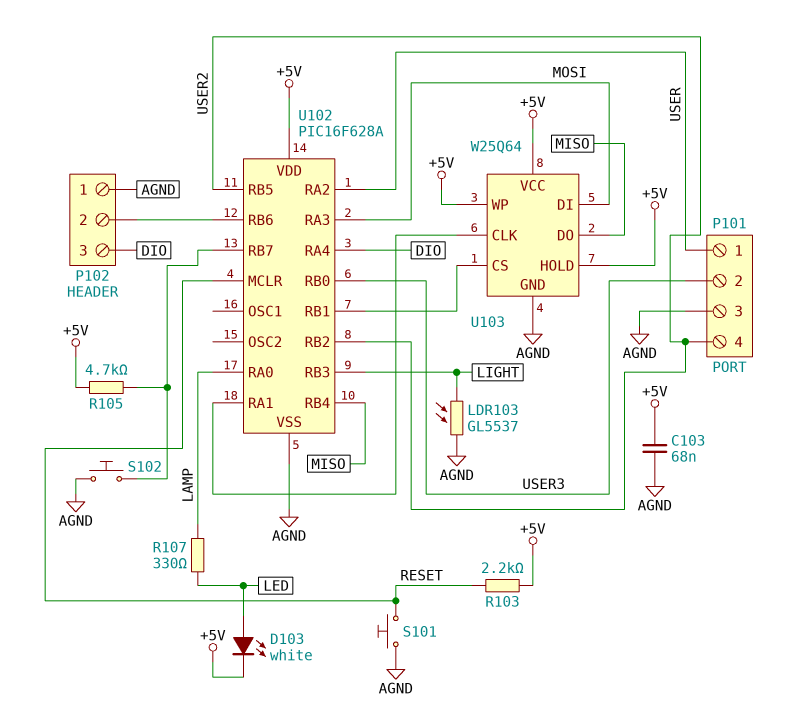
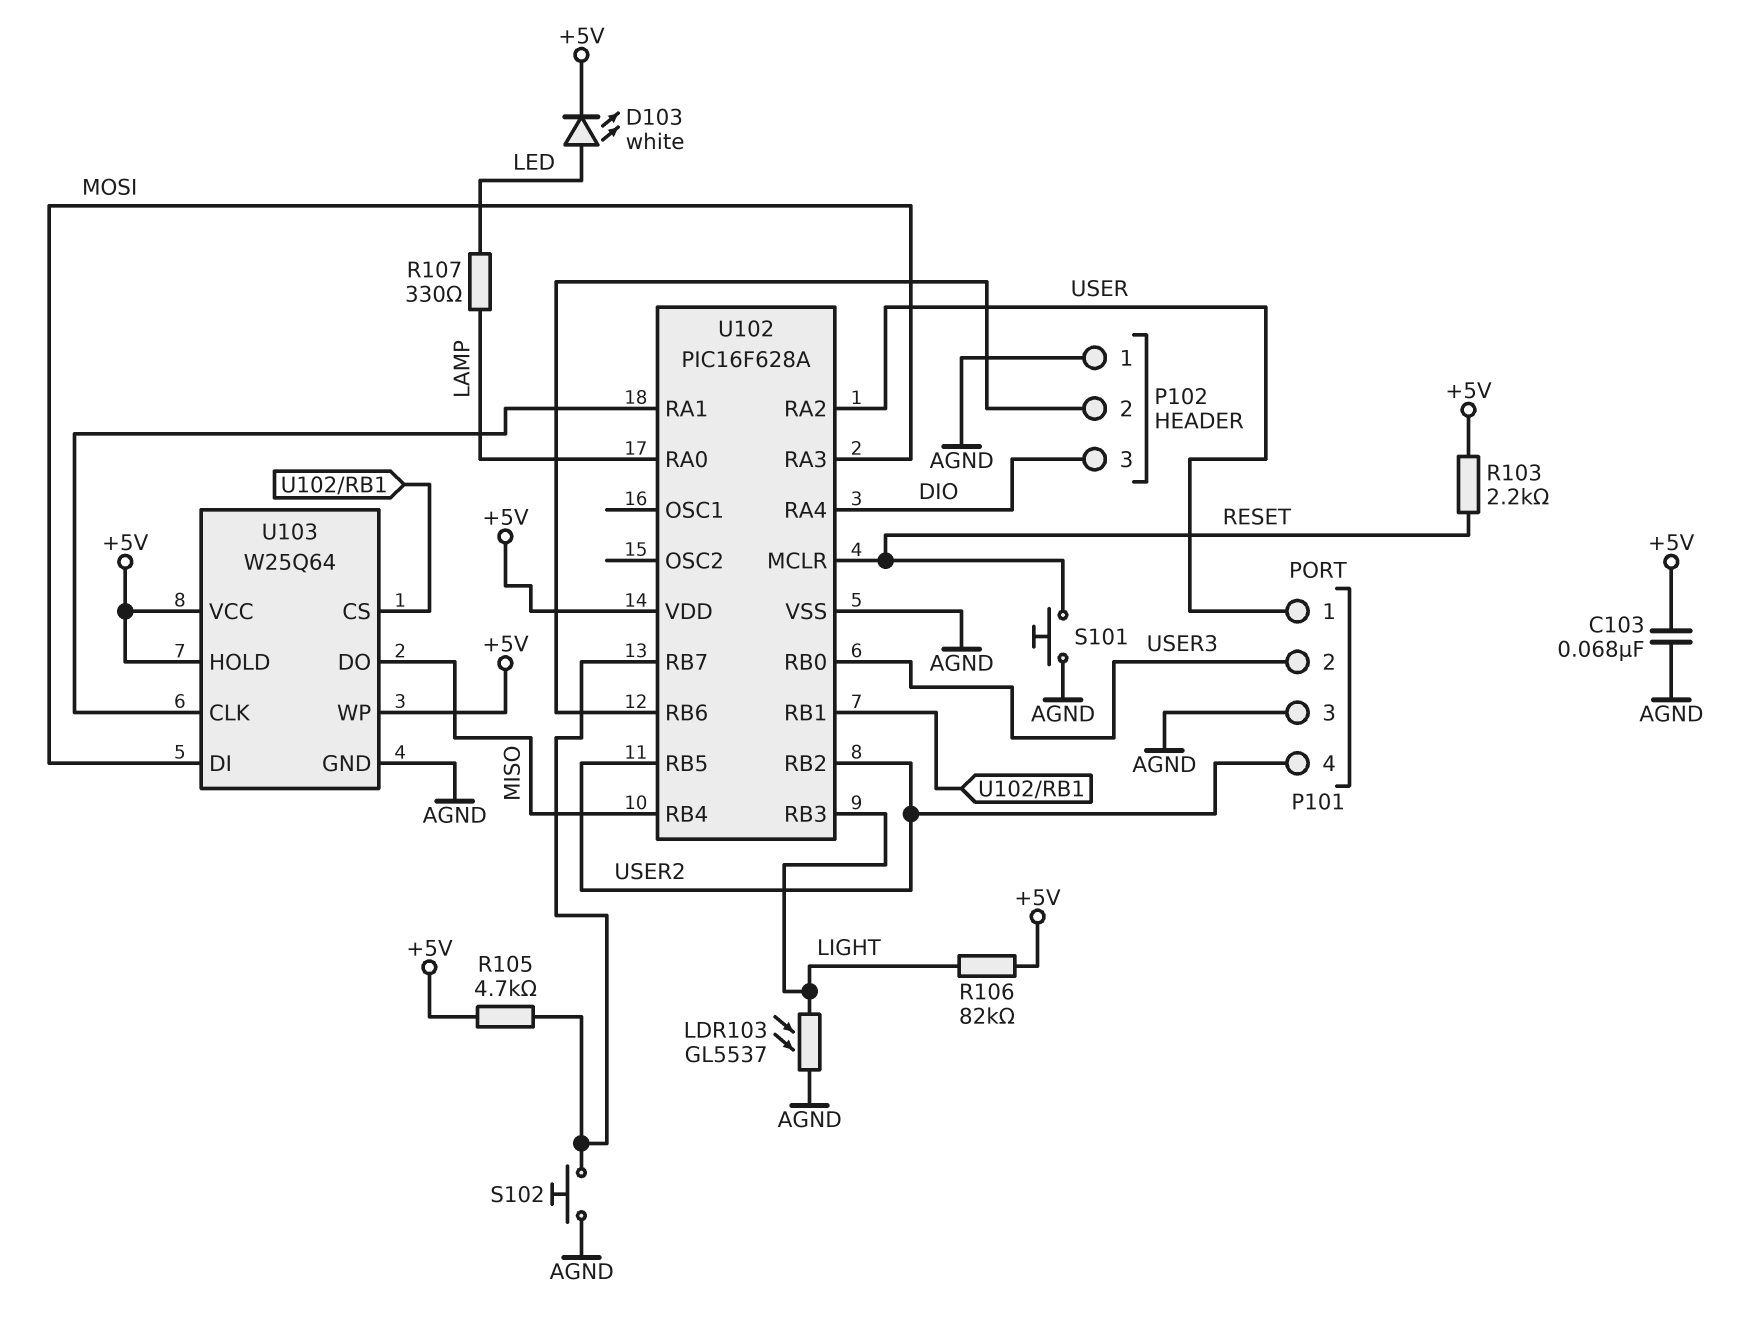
R106: none -> 82k (+5V, LIGHT)

